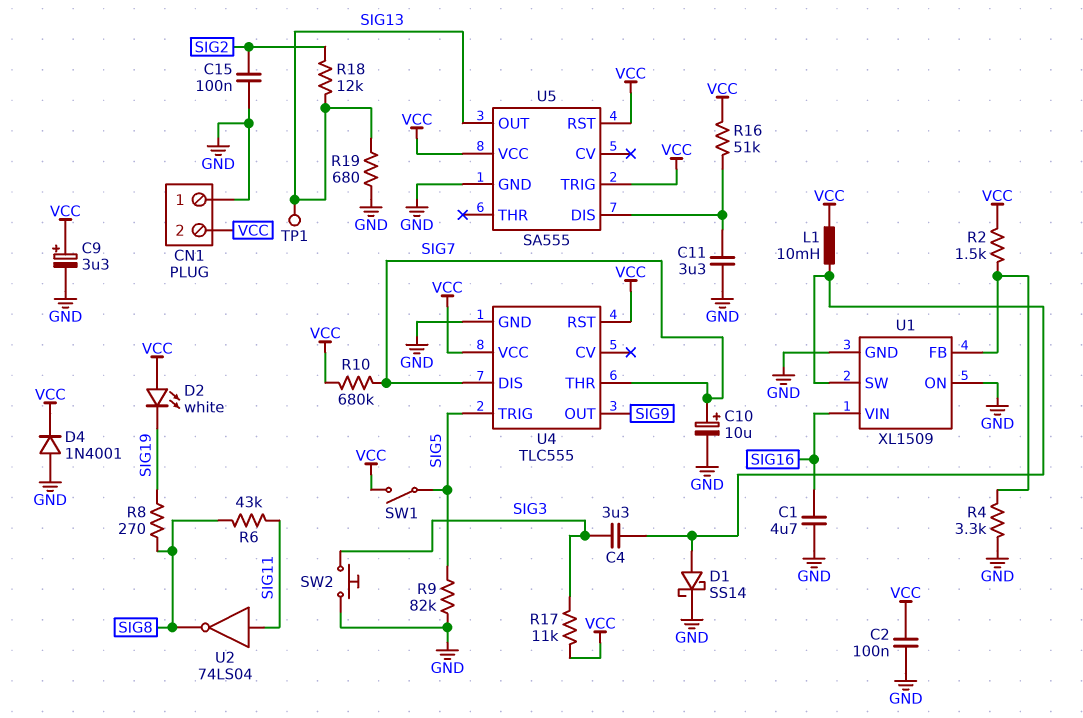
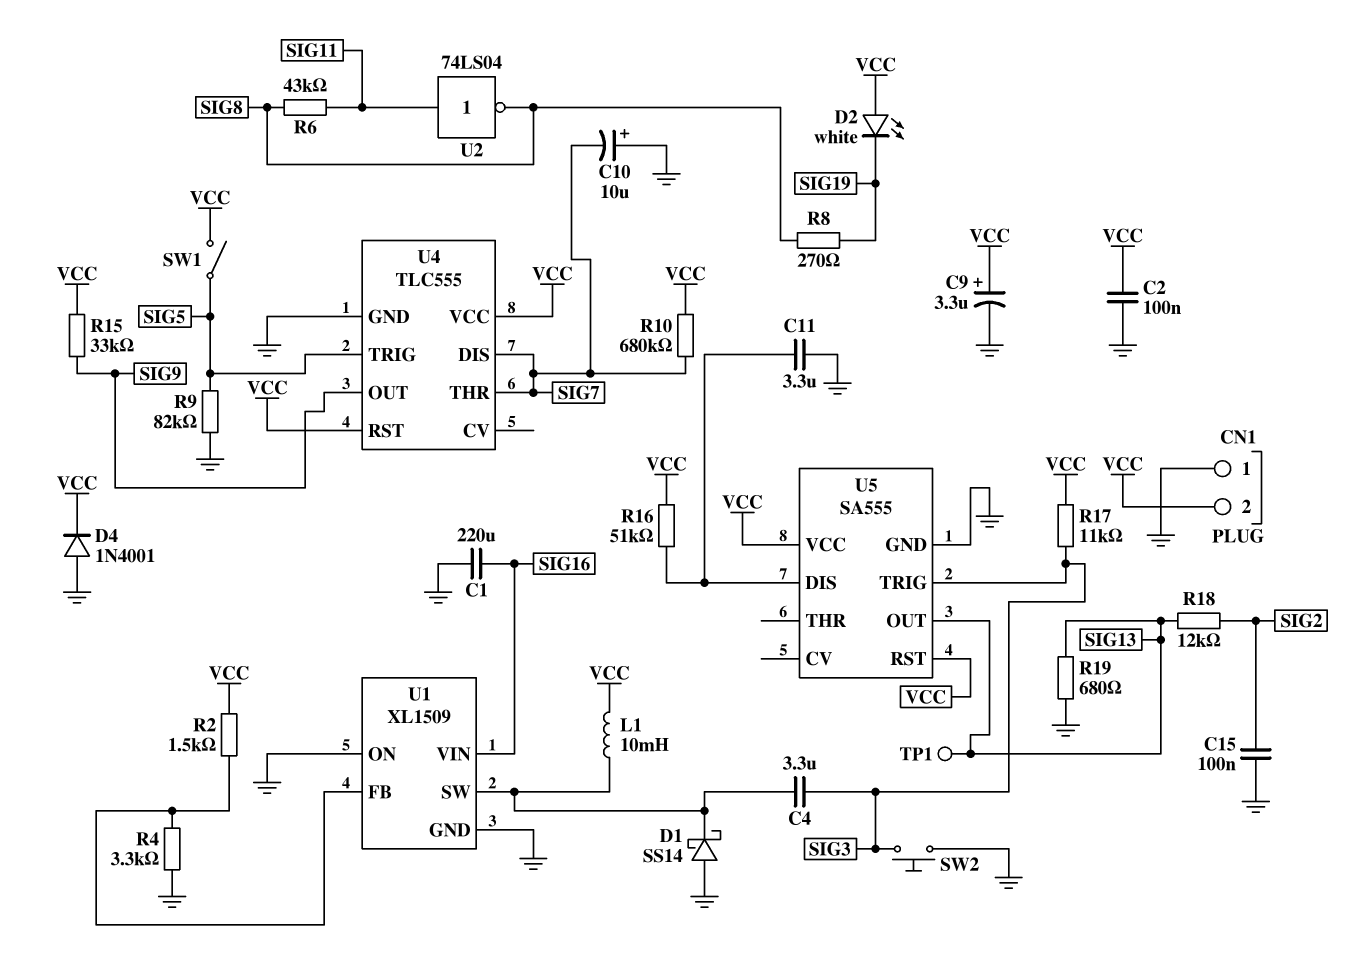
C1: 4.7uF (GND, SIG16) -> 220uF (GND, SIG16)
C10: 10uF (plus SIG7, minus GND) -> 10uF (plus GND, minus SIG7)
D1: schottky SS14 (A U1/SW, K GND) -> schottky SS14 (A GND, K U1/SW)
R15: none -> 33k (SIG9, VCC)
U5 pin TRIG: VCC -> SIG3

